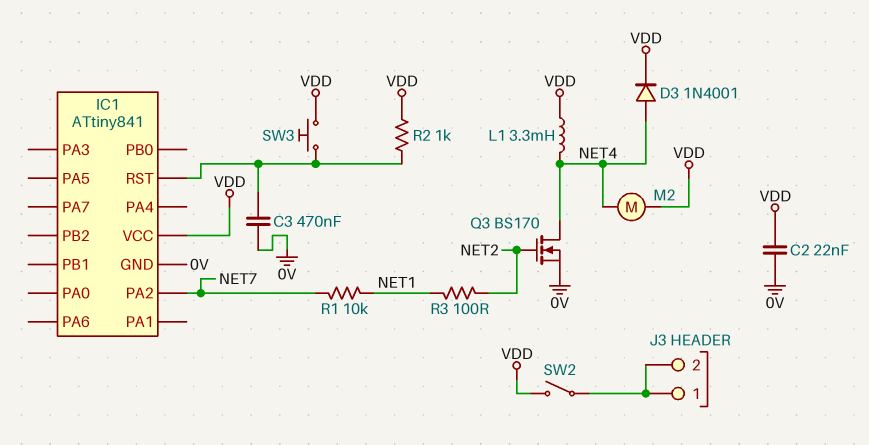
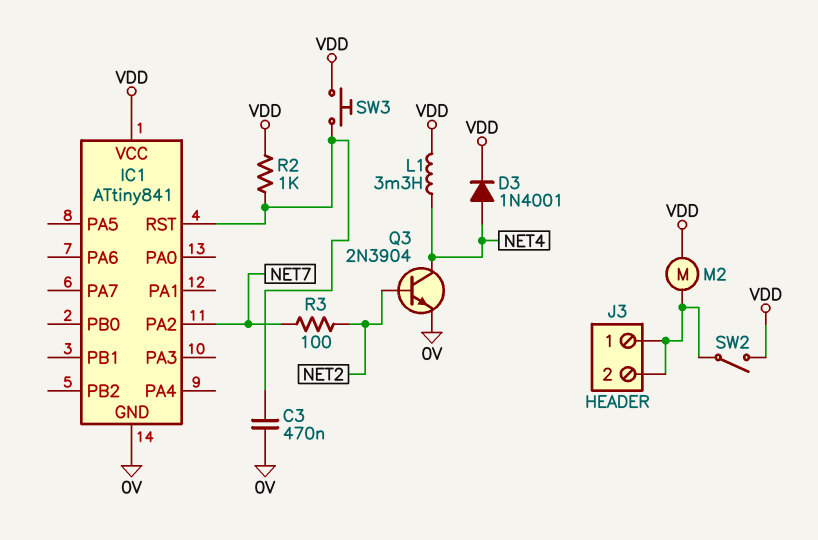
C2: 22nF (0V, VDD) -> none
M2: motor (NET4, VDD) -> motor (J3/1, VDD)
Q3: NMOS BS170 (G NET2, D NET4, S 0V) -> NPN 2N3904 (B NET2, C NET4, E 0V)
R1: 10k (NET1, NET7) -> none
R3: 100 (NET1, NET2) -> 100 (NET2, NET7)

